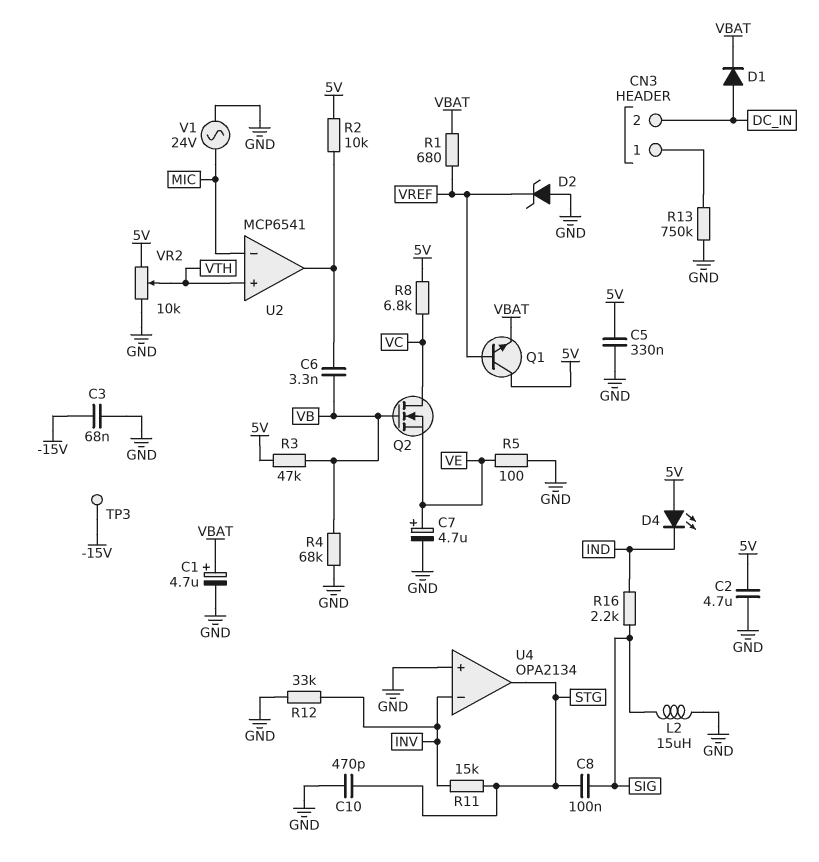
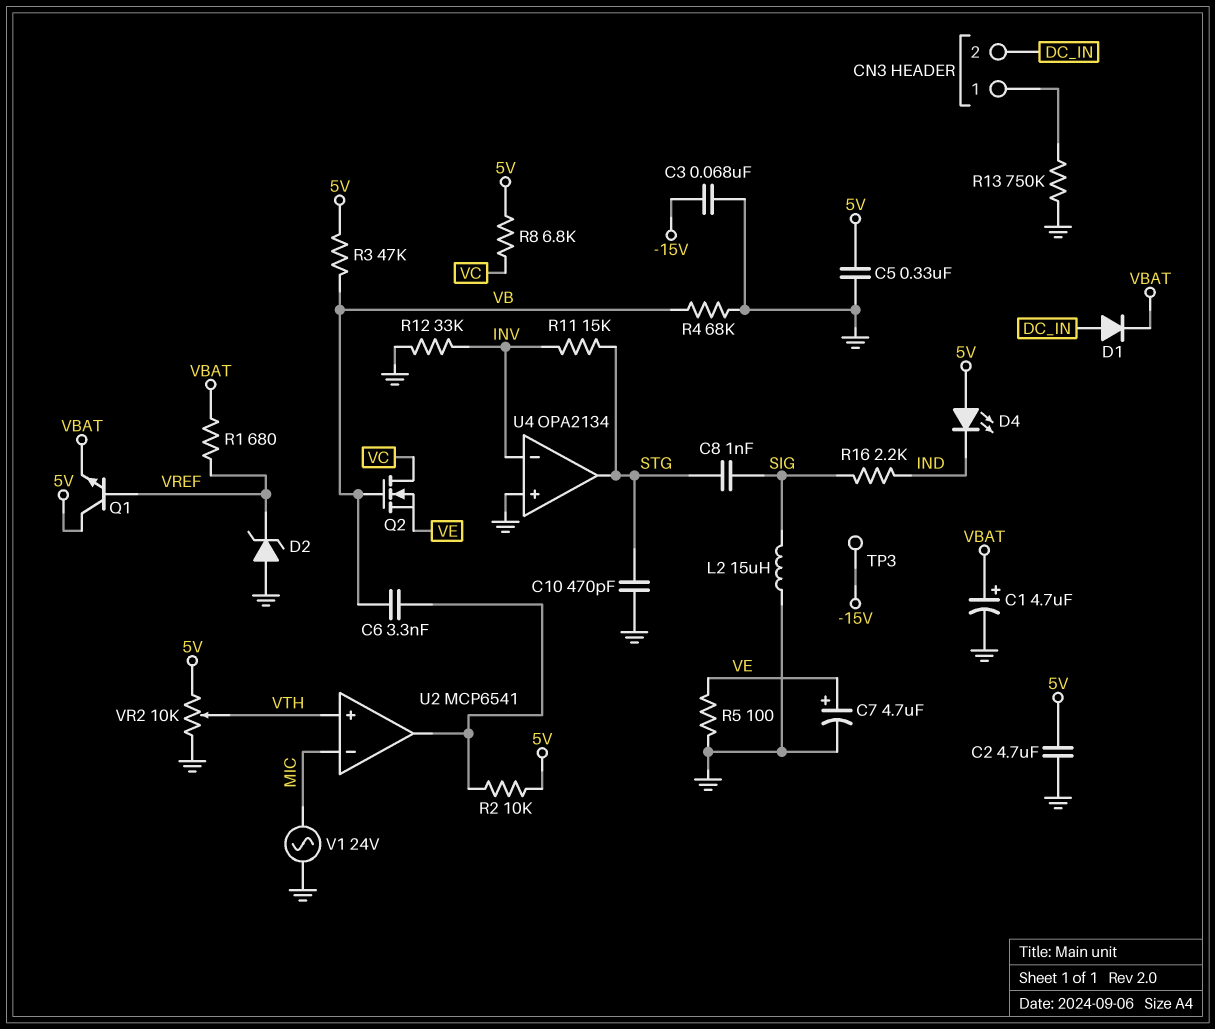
C8: 100nF (SIG, STG) -> 1nF (SIG, STG)

